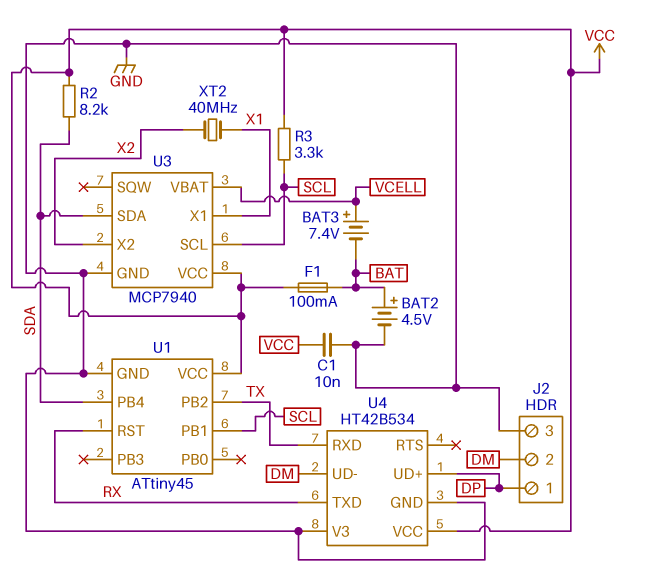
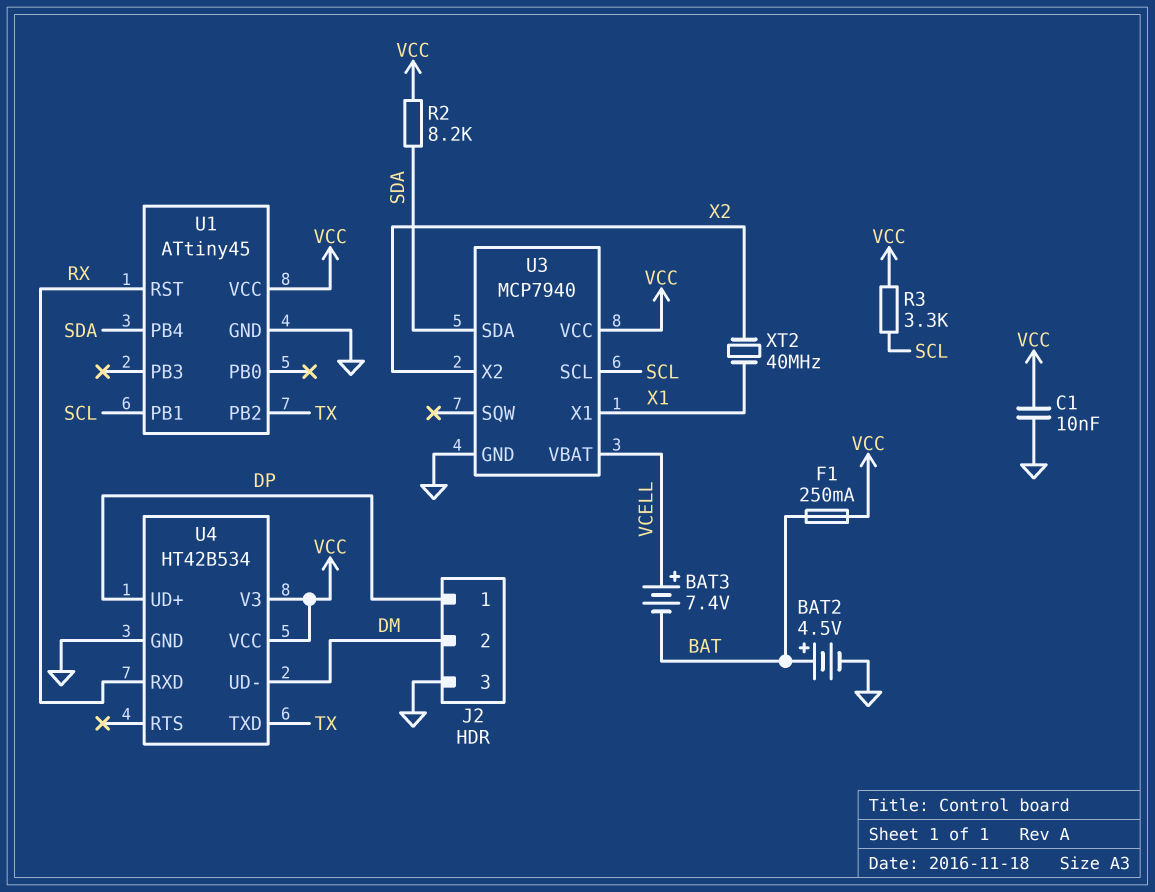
F1: 100mA (BAT, VCC) -> 250mA (BAT, VCC)
U4 pin RXD: TX -> RX
U4 pin TXD: RX -> TX
U4 pin V3: GND -> VCC

